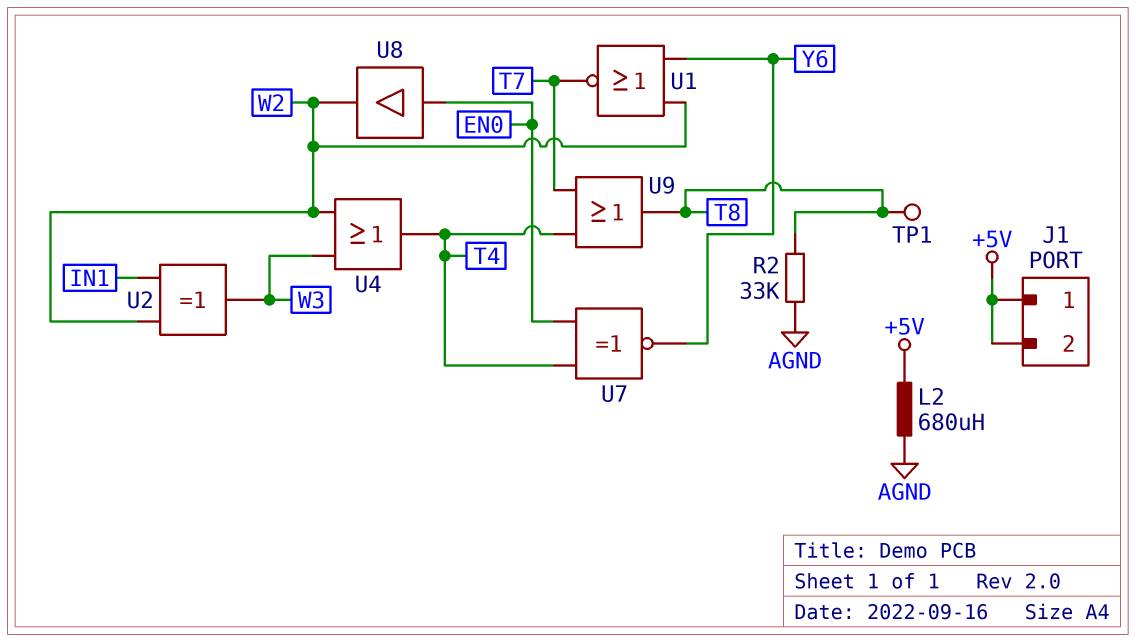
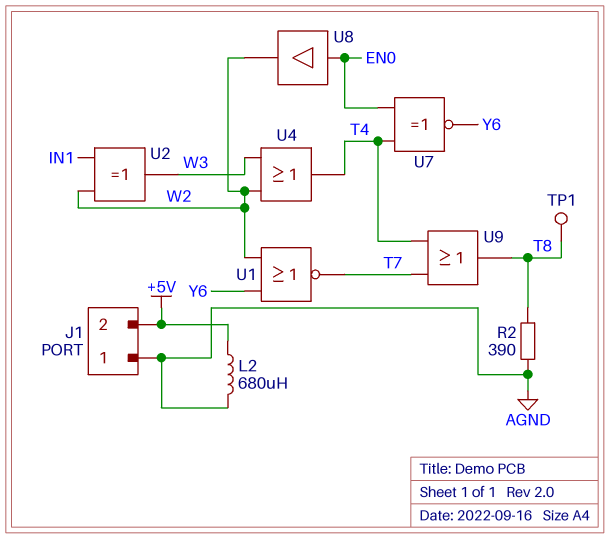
J1 pin 1: +5V -> AGND
R2: 33k (AGND, T8) -> 390 (AGND, T8)

